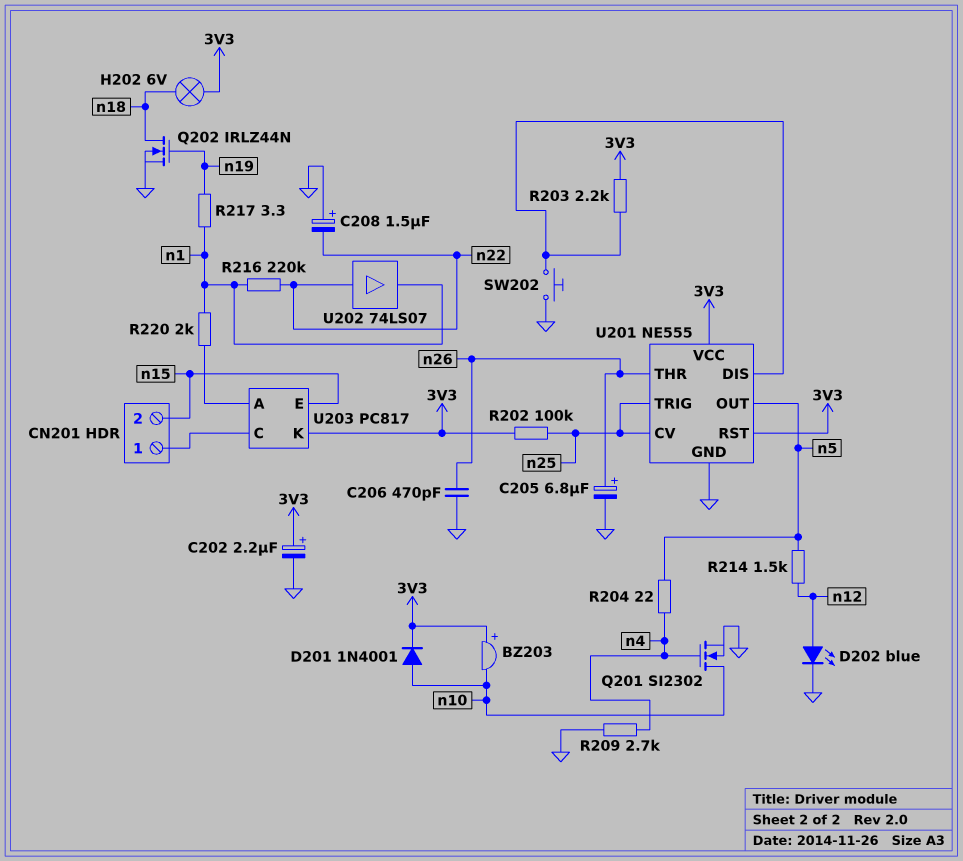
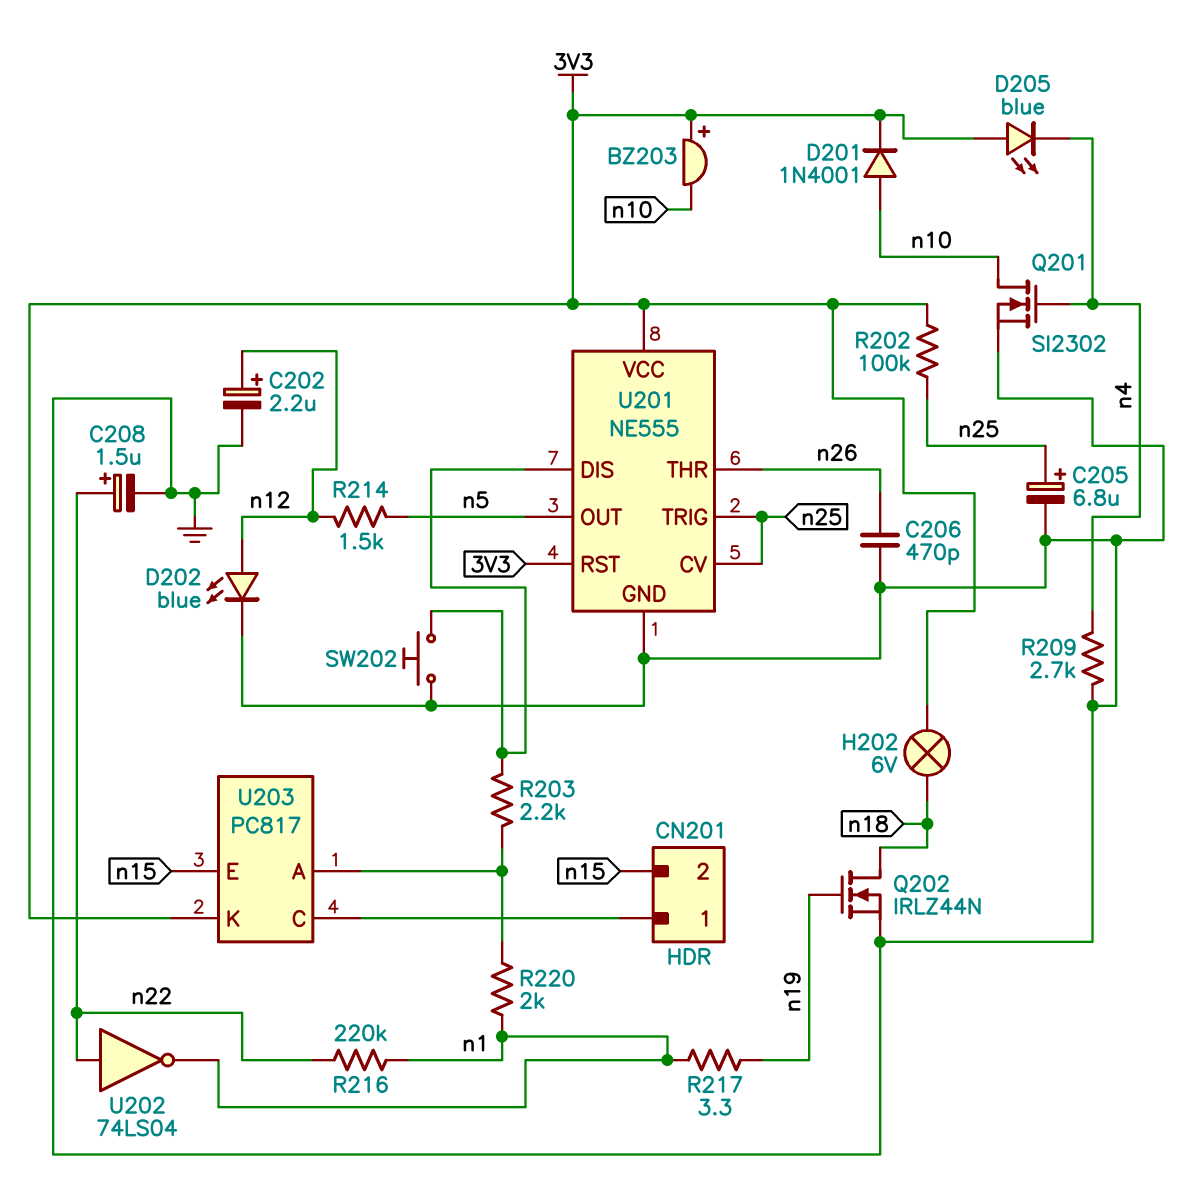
C202: 2.2uF (plus 3V3, minus GND) -> 2.2uF (plus n12, minus GND)
C205: 6.8uF (plus n26, minus GND) -> 6.8uF (plus n25, minus GND)
C208: 1.5uF (plus GND, minus n22) -> 1.5uF (plus n22, minus GND)
D205: none -> LED blue (A 3V3, K n4)
R203: 2.2k (3V3, U201/DIS) -> 2.2k (U201/DIS, U203/A)
R204: 22 (n4, n5) -> none
U202: buffer 74LS07 (in n22, out n1) -> NOT 74LS04 (in n22, out n1)

